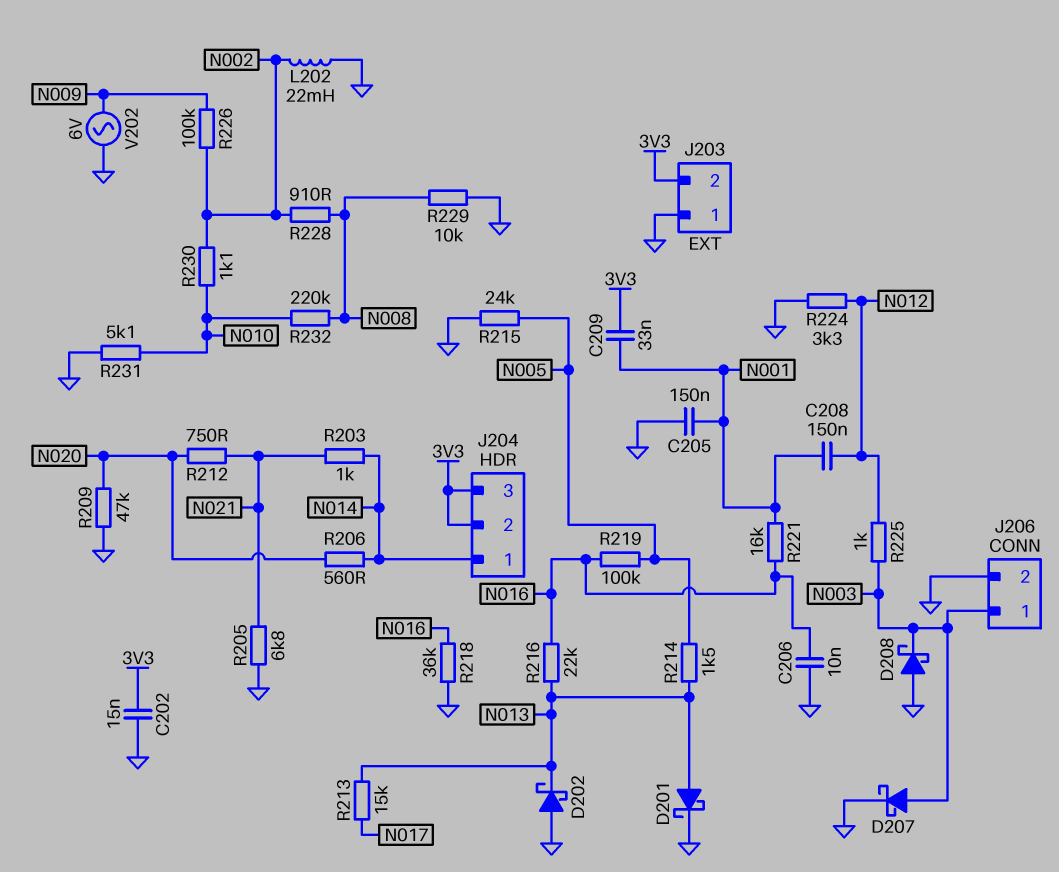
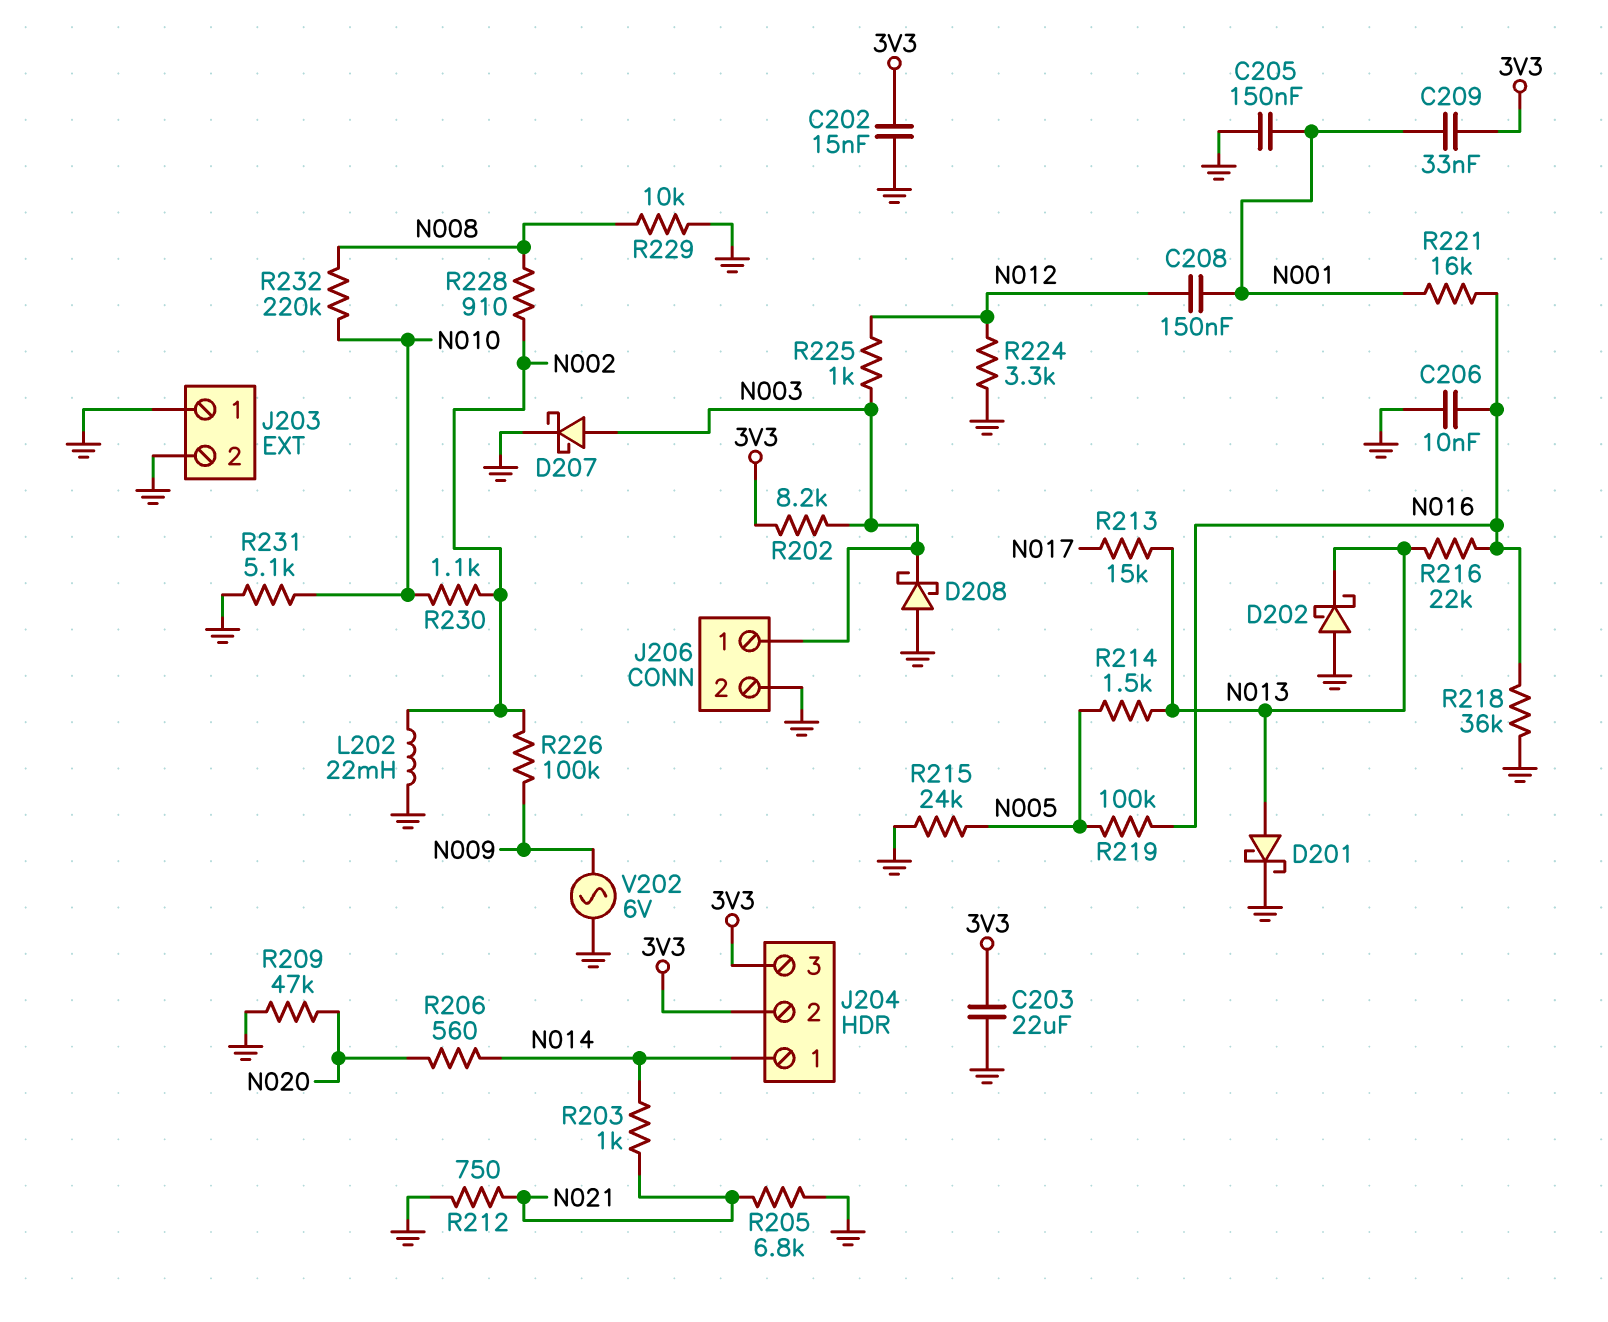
C203: none -> 22uF (3V3, GND)
J203 pin 2: 3V3 -> GND
R202: none -> 8.2k (3V3, N003)
R212: 750 (N020, N021) -> 750 (GND, N021)

